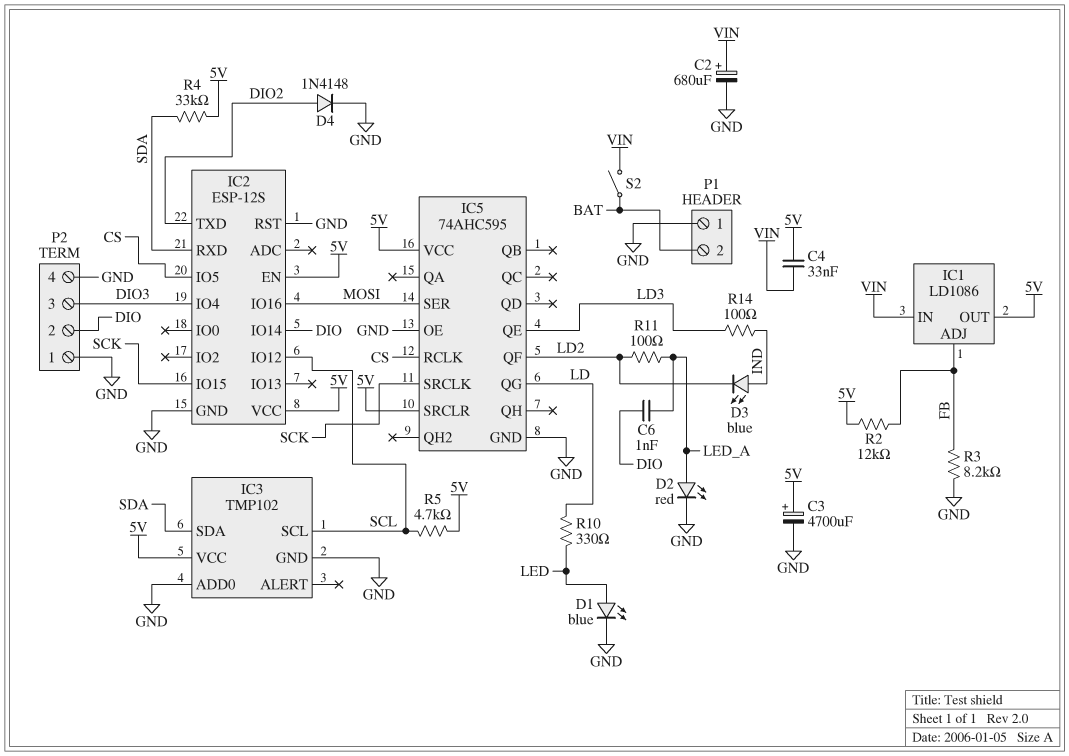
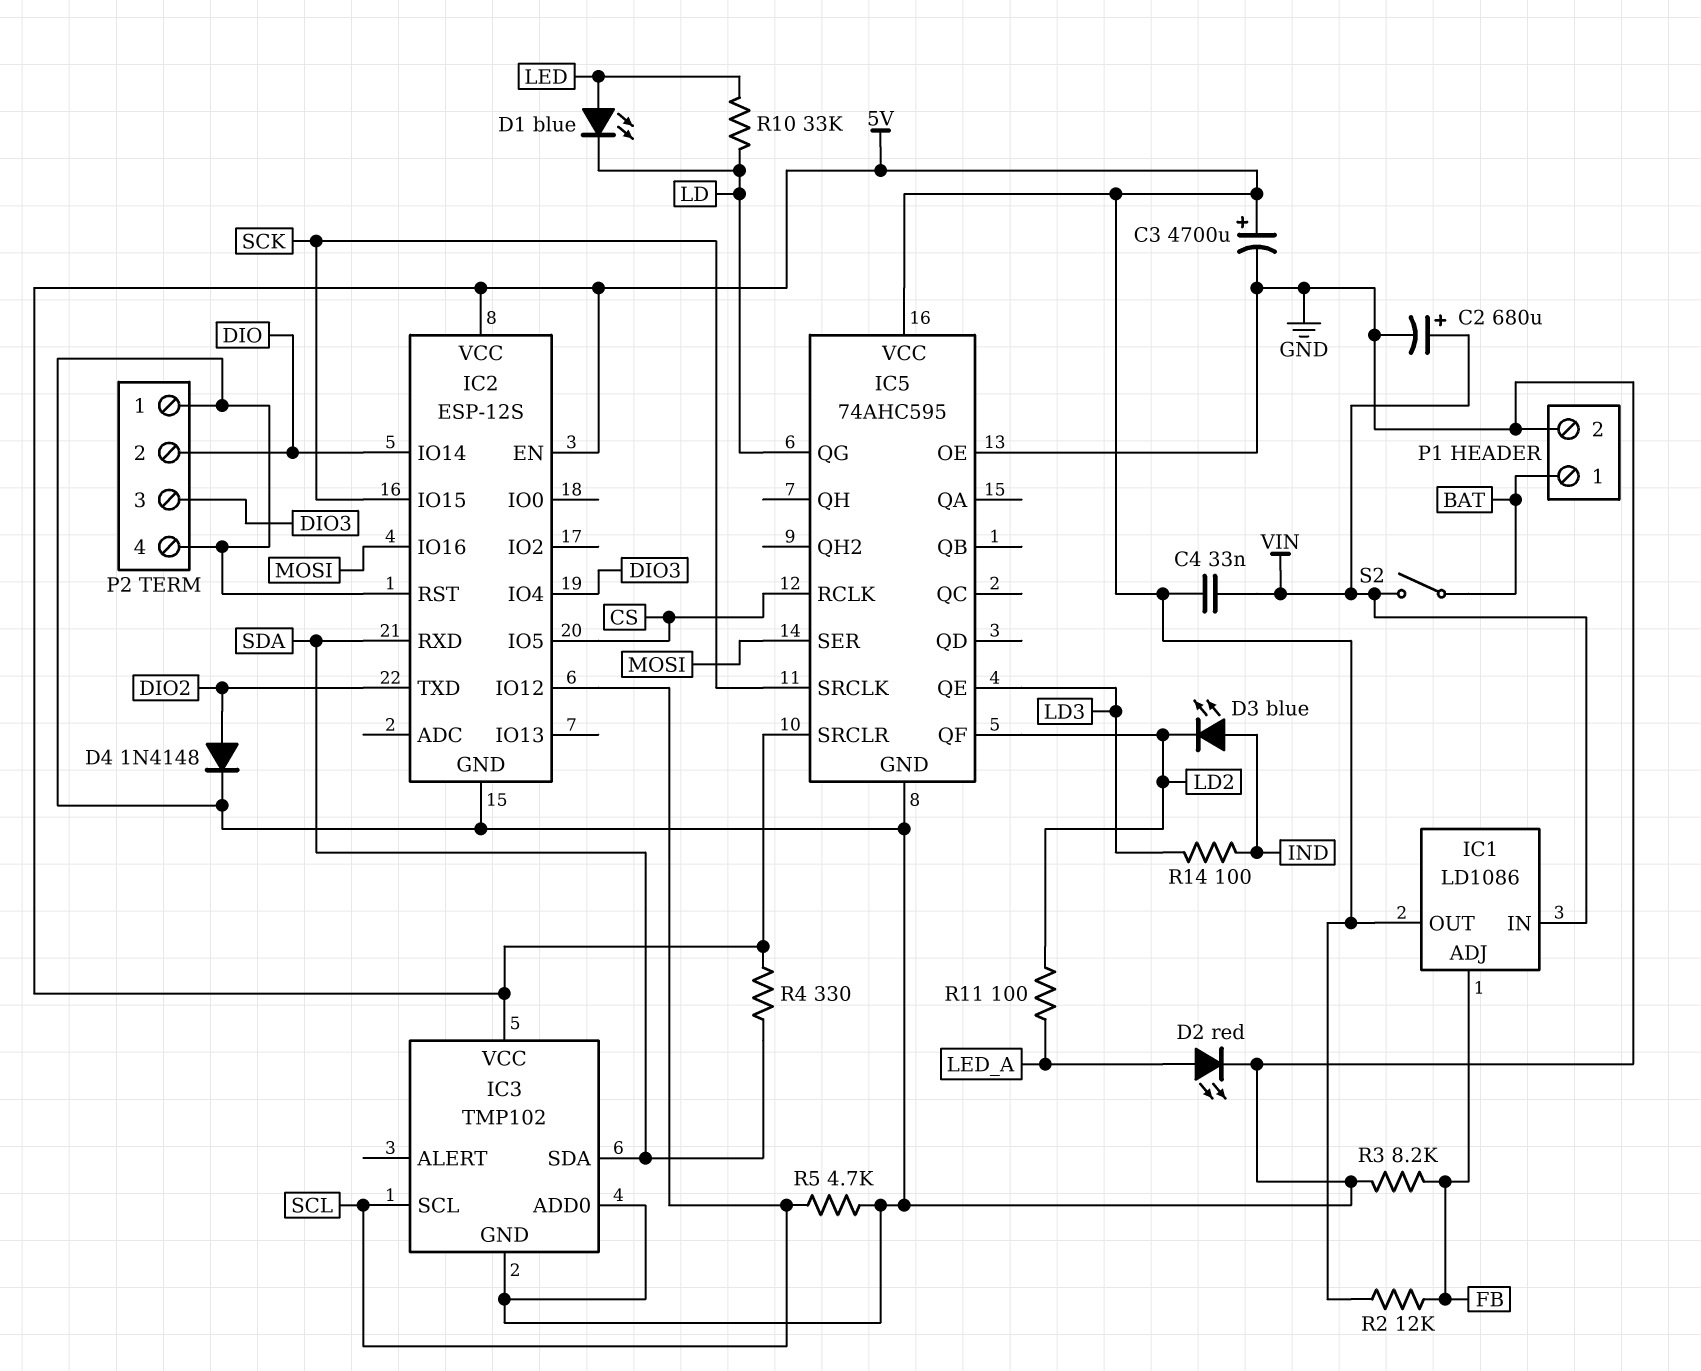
C6: 1nF (DIO, LED_A) -> none
D1: LED blue (A LED, K GND) -> LED blue (A LED, K LD)
P1 pin 1: GND -> BAT
P1 pin 2: BAT -> GND
R4: 33k (5V, SDA) -> 330 (5V, SDA)
R5: 4.7k (5V, SCL) -> 4.7k (GND, SCL)
R10: 330 (LD, LED) -> 33k (LD, LED)

